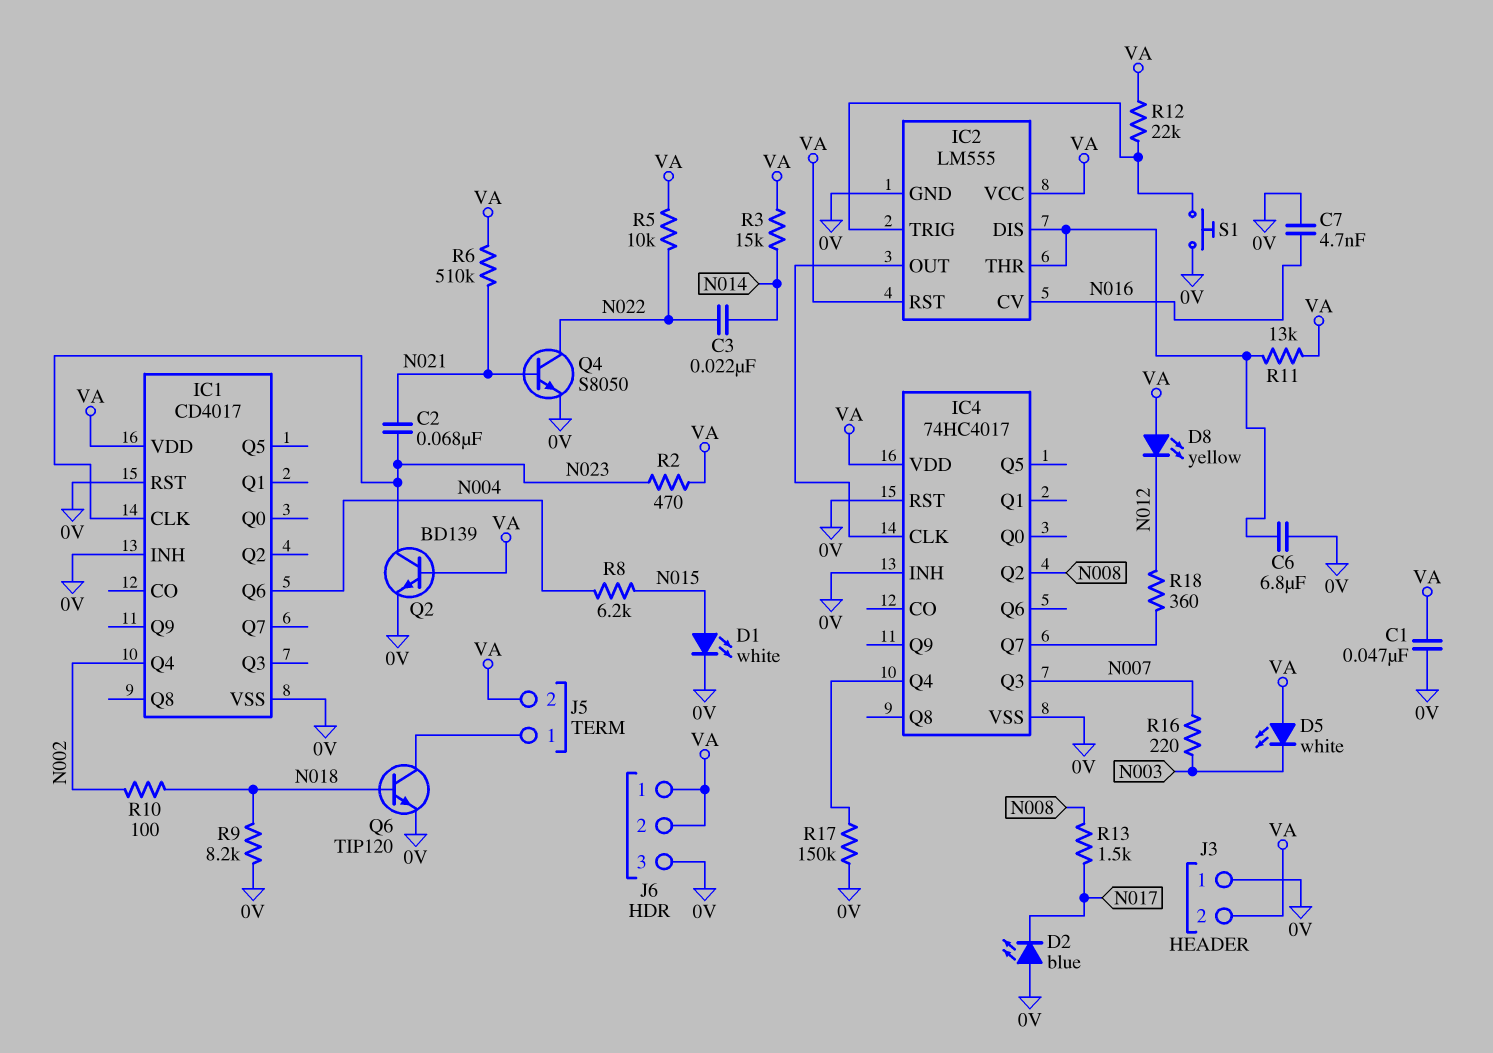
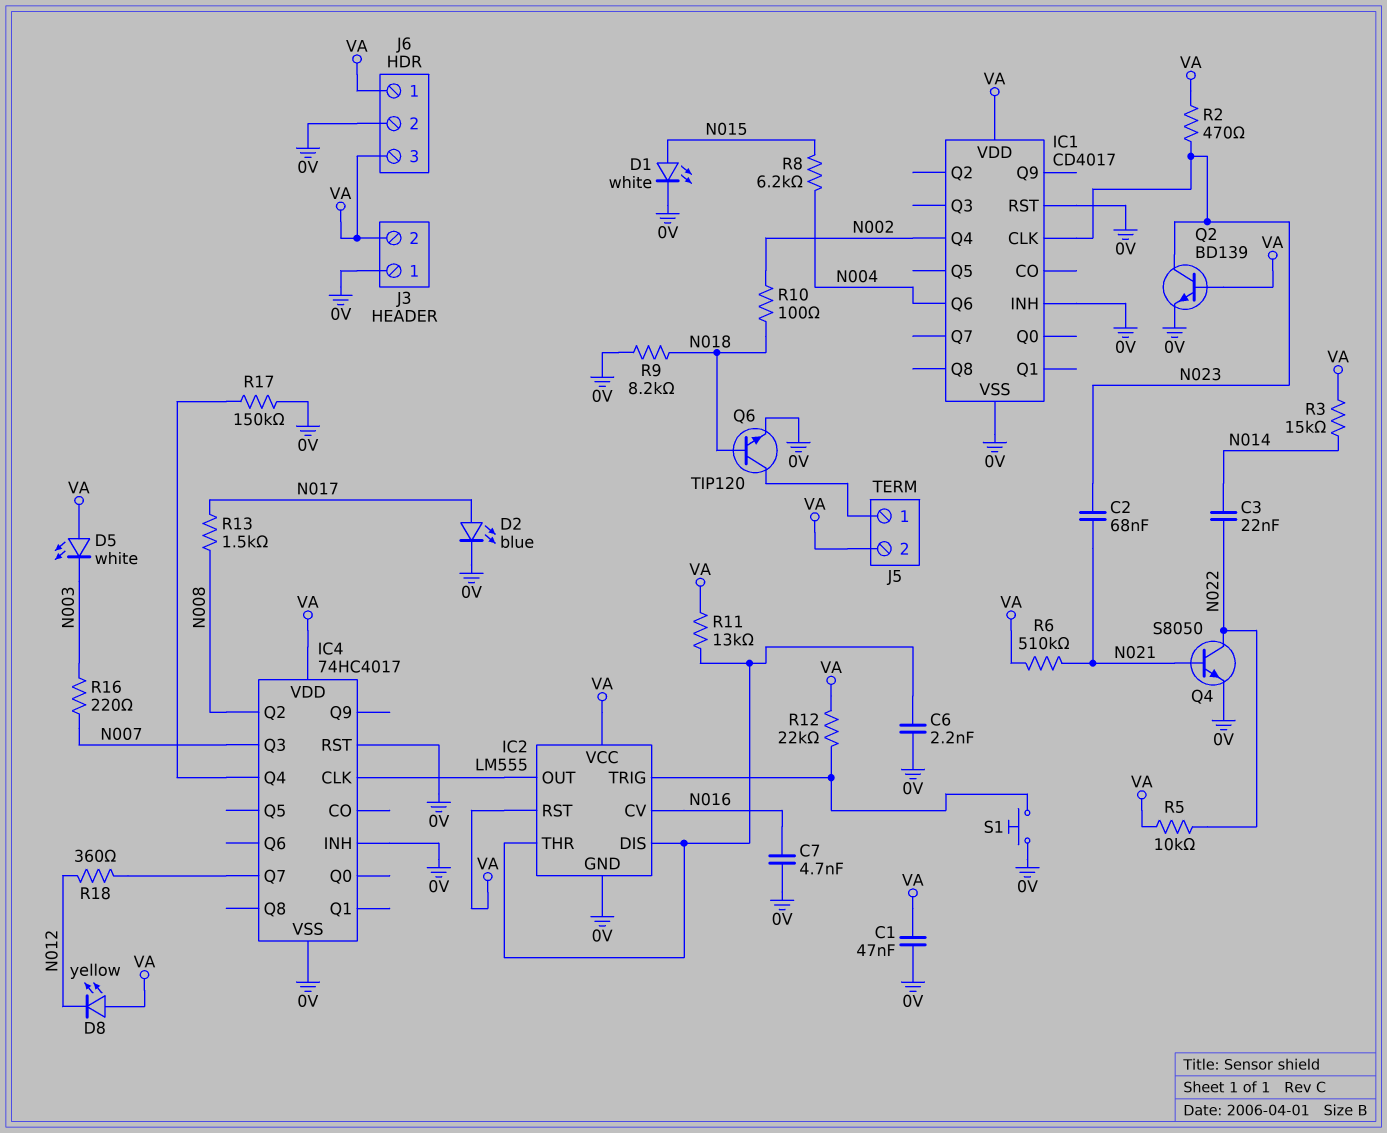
C6: 6.8uF (0V, IC2/DIS) -> 2.2nF (0V, IC2/DIS)
D2: LED blue (A 0V, K N017) -> LED blue (A N017, K 0V)
J6 pin 2: VA -> 0V
J6 pin 3: 0V -> VA

